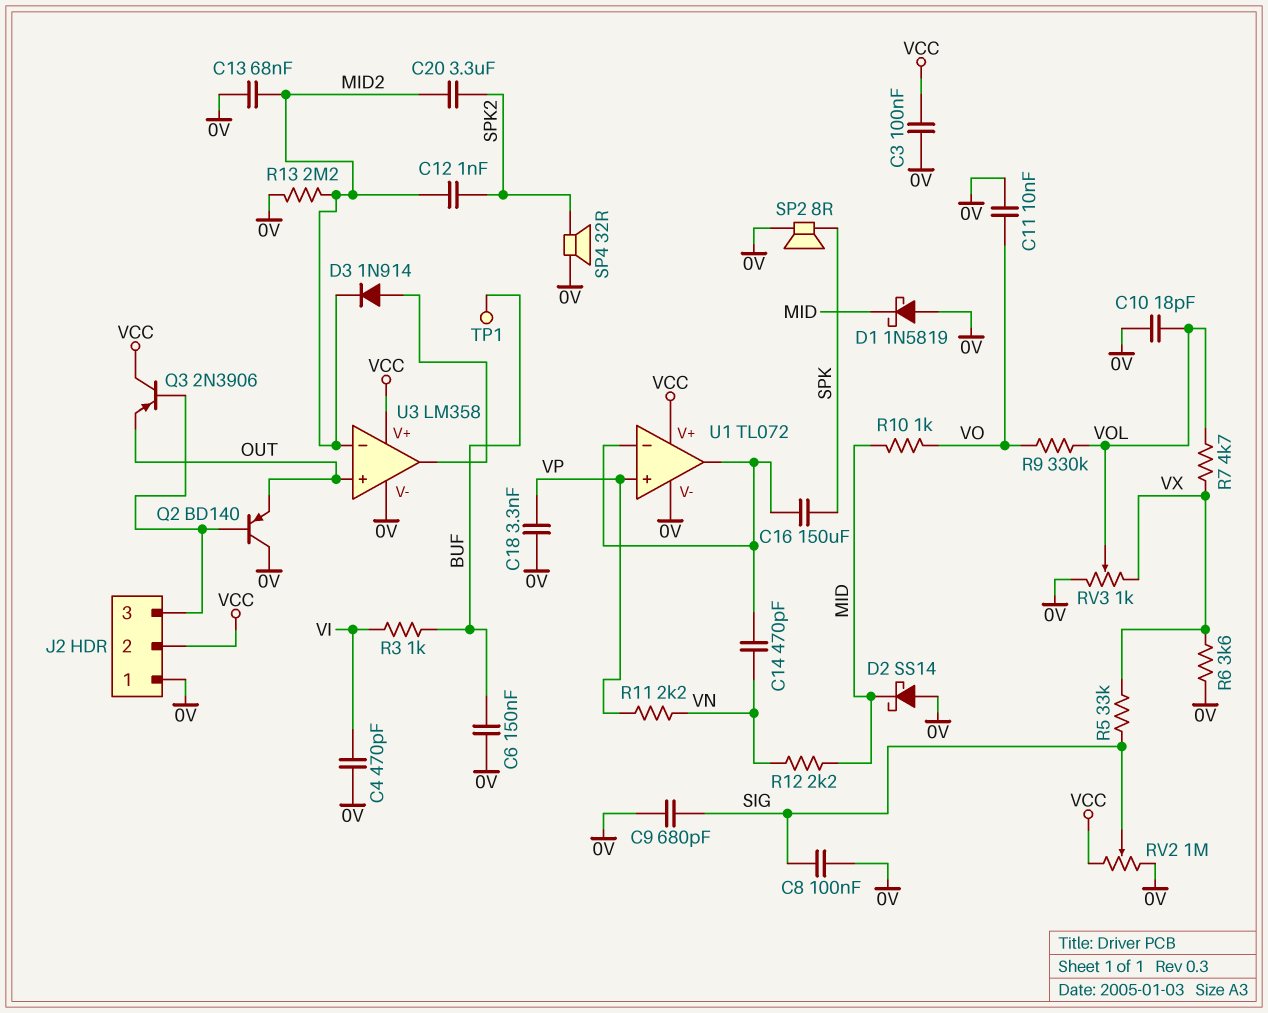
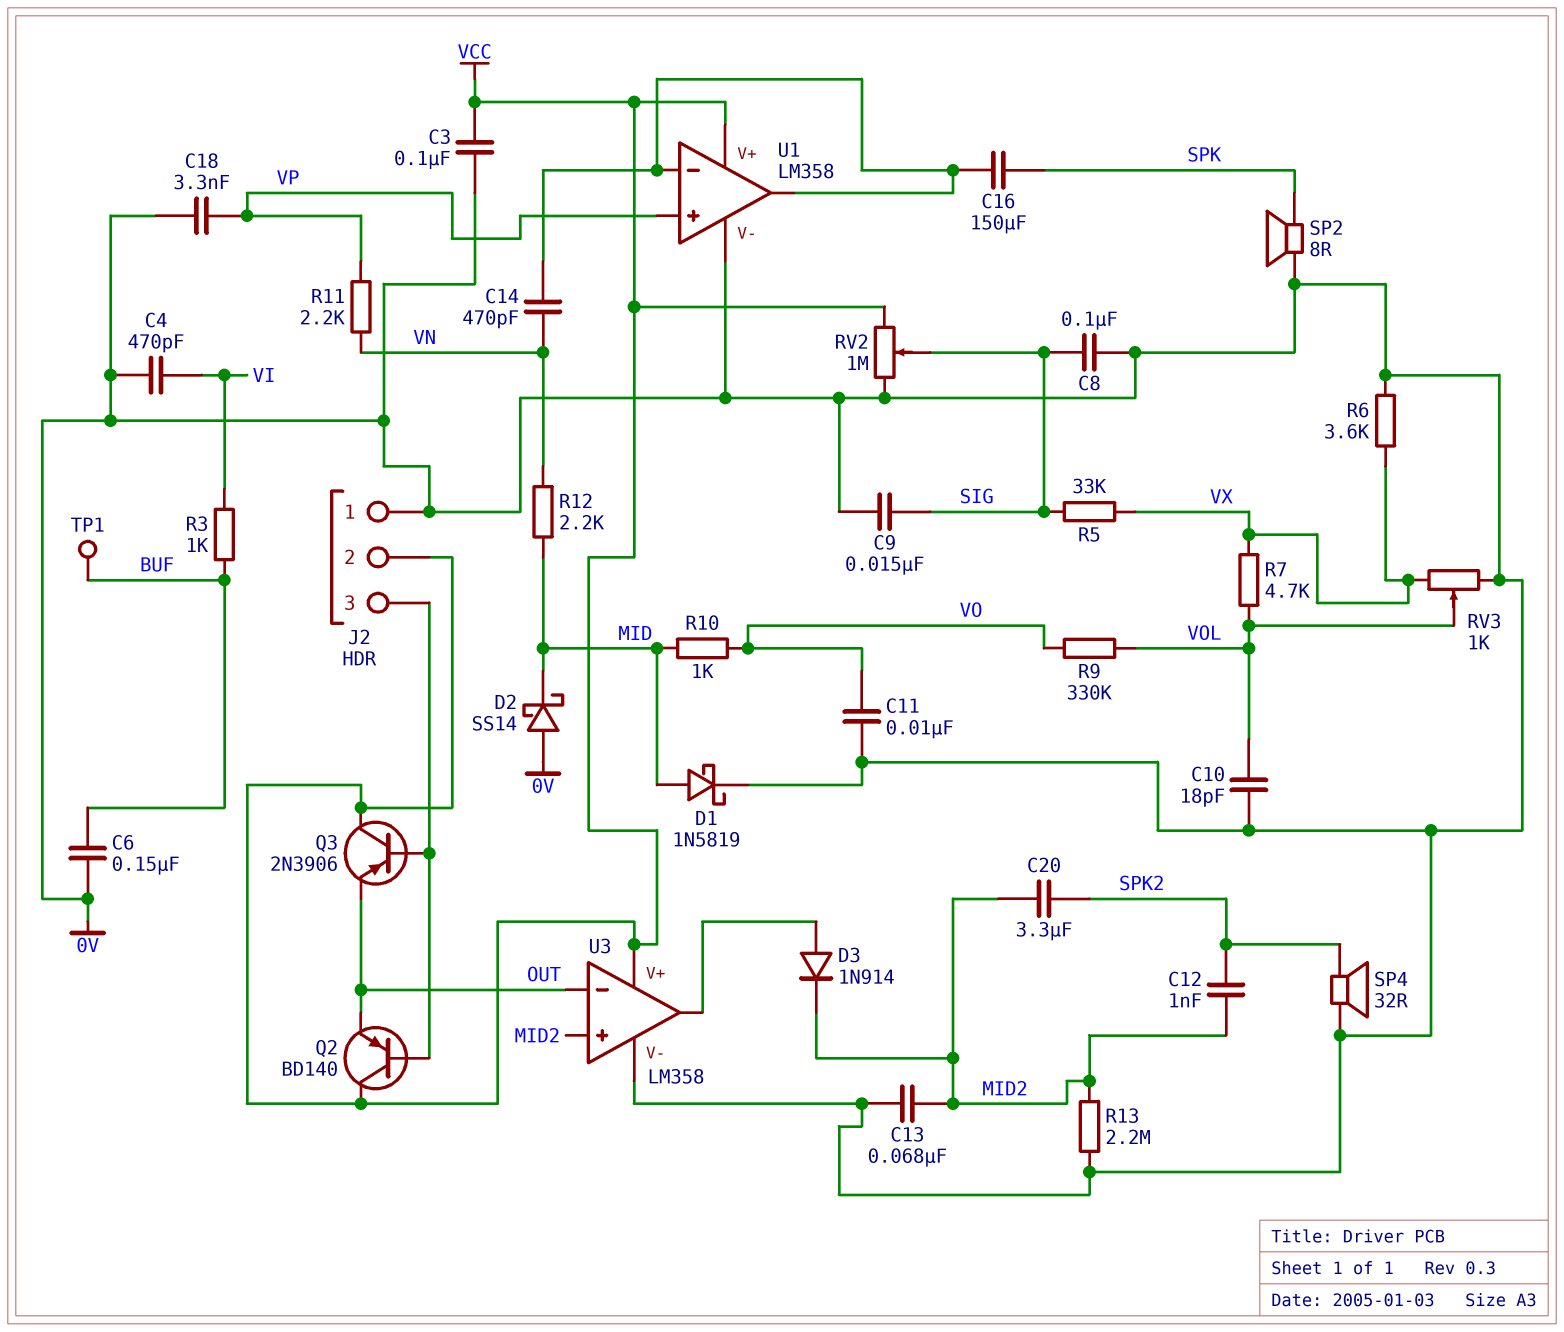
C9: 680pF (0V, SIG) -> 15nF (0V, SIG)
D1: schottky 1N5819 (A 0V, K MID) -> schottky 1N5819 (A MID, K 0V)
Q2: PNP BD140 (B J2/3, C 0V, E OUT) -> PNP BD140 (B J2/3, C VCC, E OUT)
U1: TL072 -> LM358
U3 pin in+: OUT -> MID2
U3 pin in-: MID2 -> OUT

